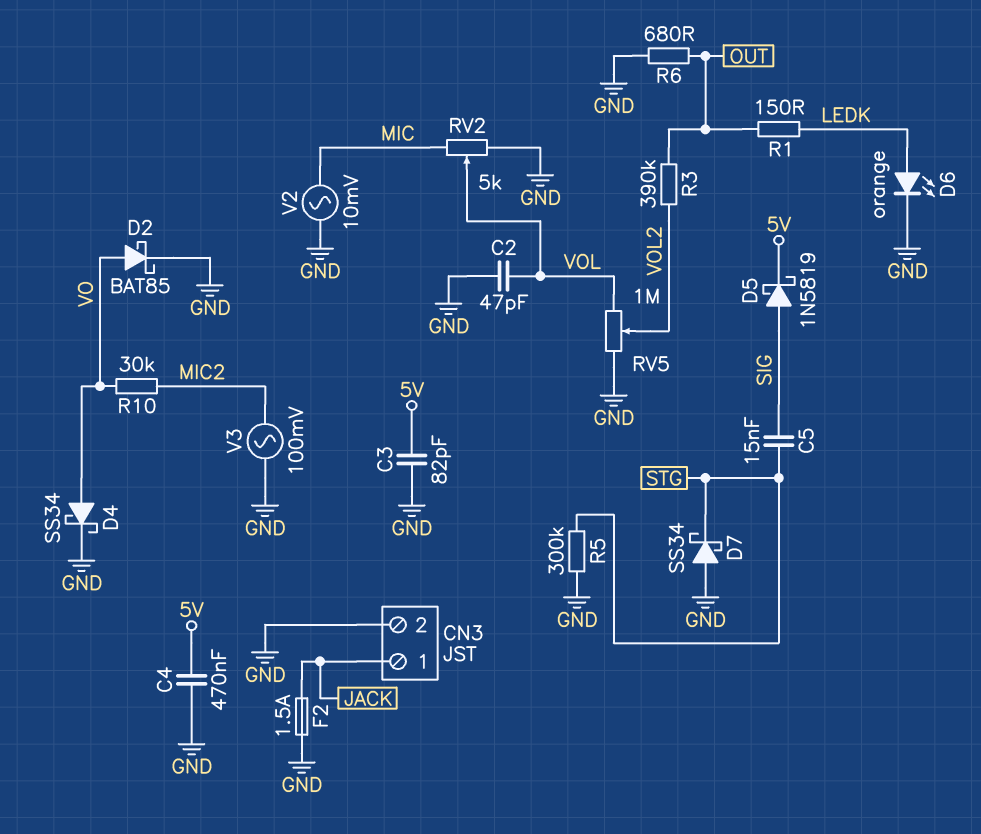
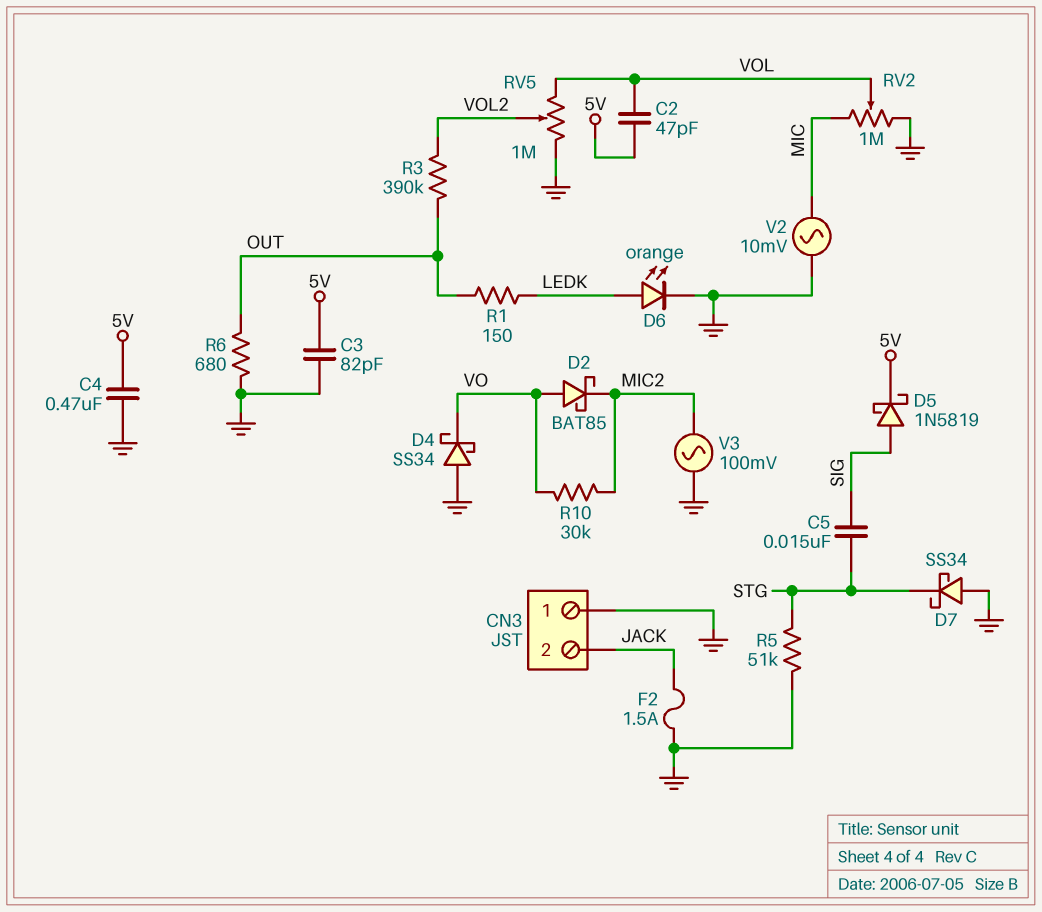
C2: 47pF (GND, VOL) -> 47pF (5V, VOL)
CN3 pin 1: JACK -> GND
CN3 pin 2: GND -> JACK
D2: schottky BAT85 (A VO, K GND) -> schottky BAT85 (A VO, K MIC2)
D4: schottky SS34 (A VO, K GND) -> schottky SS34 (A GND, K VO)
R5: 300k (GND, STG) -> 51k (GND, STG)
RV2: 5k (GND, MIC, wiper VOL) -> 1M (GND, MIC, wiper VOL)

